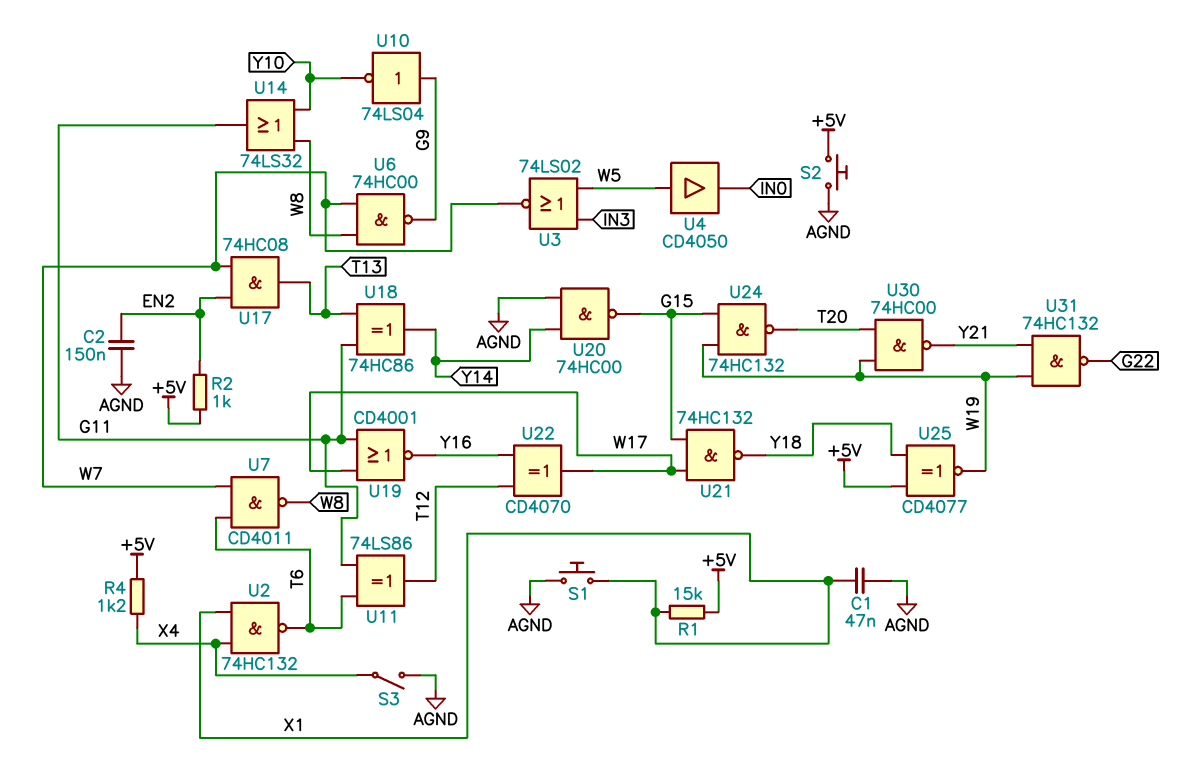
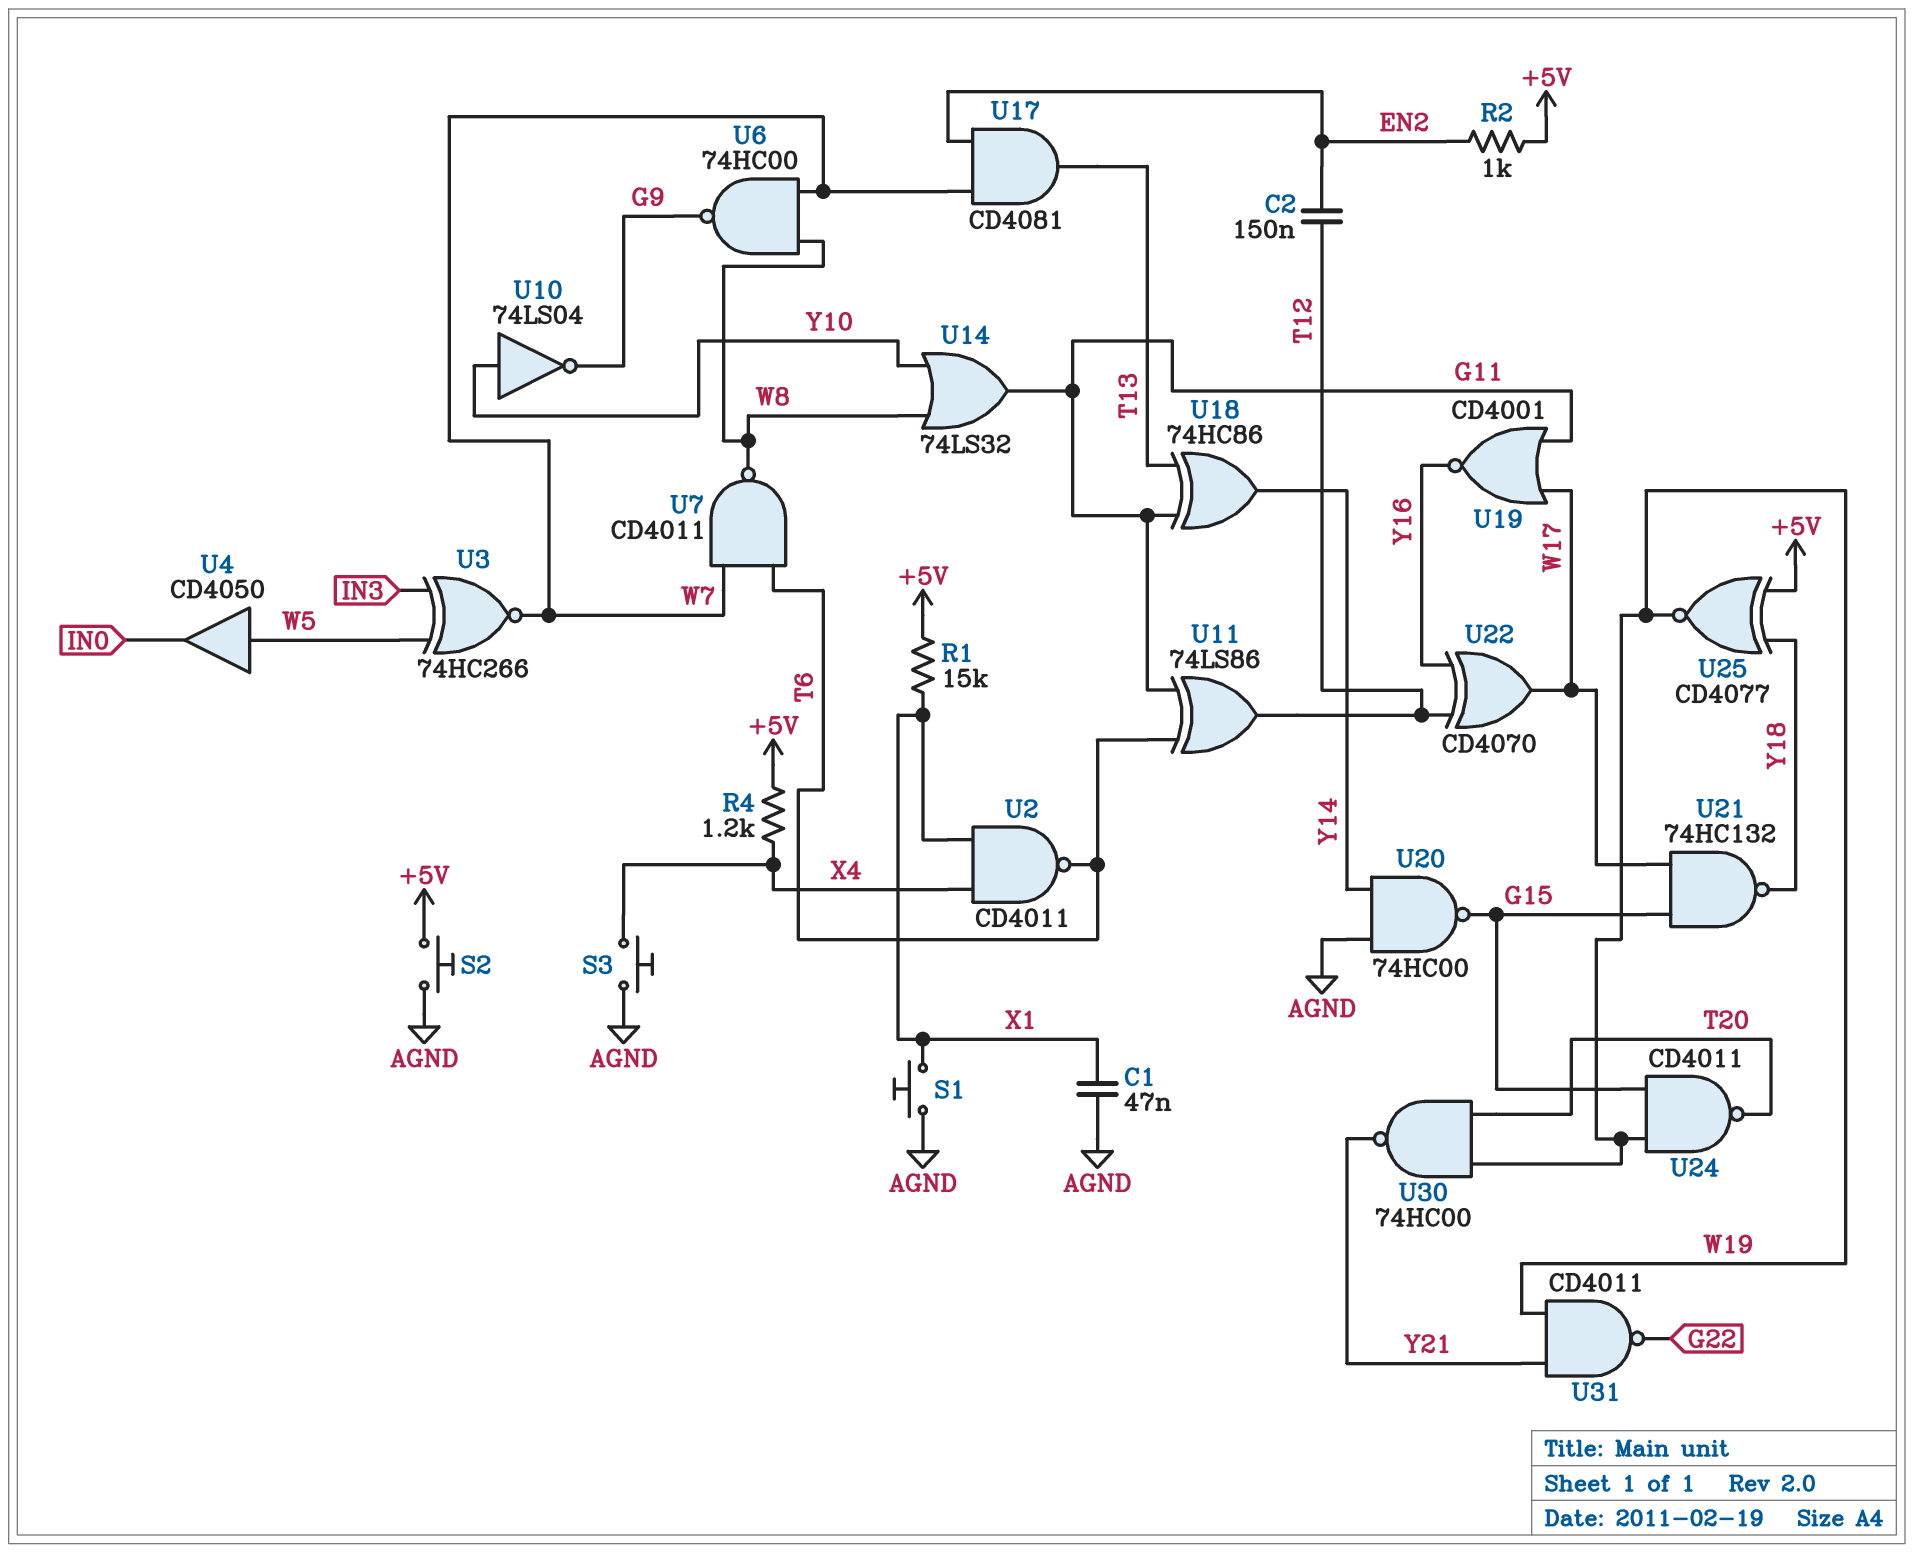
C2: 150nF (AGND, EN2) -> 150nF (EN2, T12)
S3: switch (AGND, X4) -> button (AGND, X4)
U2: NAND 74HC132 (in X1, in X4, out T6) -> NAND CD4011 (in X1, in X4, out T6)
U3: NOR 74LS02 (in IN3, in W5, out W7) -> XNOR 74HC266 (in IN3, in W5, out W7)
U10: NOT 74LS04 (in G9, out Y10) -> NOT 74LS04 (in Y10, out G9)
U17: AND 74HC08 (in EN2, in W7, out T13) -> AND CD4081 (in EN2, in W7, out T13)
U24: NAND 74HC132 (in G15, in W19, out T20) -> NAND CD4011 (in G15, in W19, out T20)
U31: NAND 74HC132 (in W19, in Y21, out G22) -> NAND CD4011 (in W19, in Y21, out G22)

